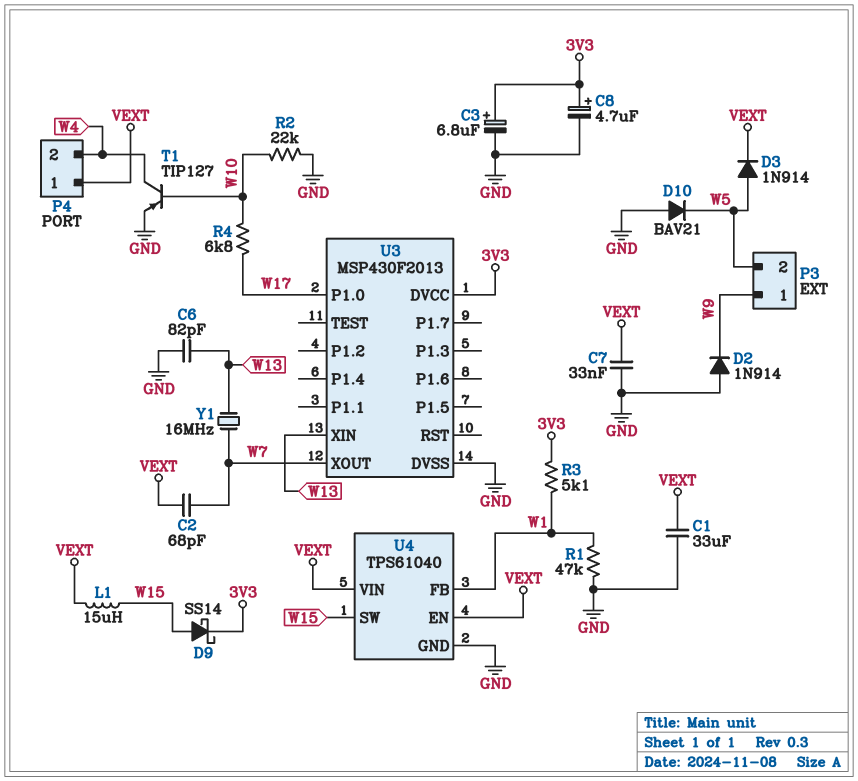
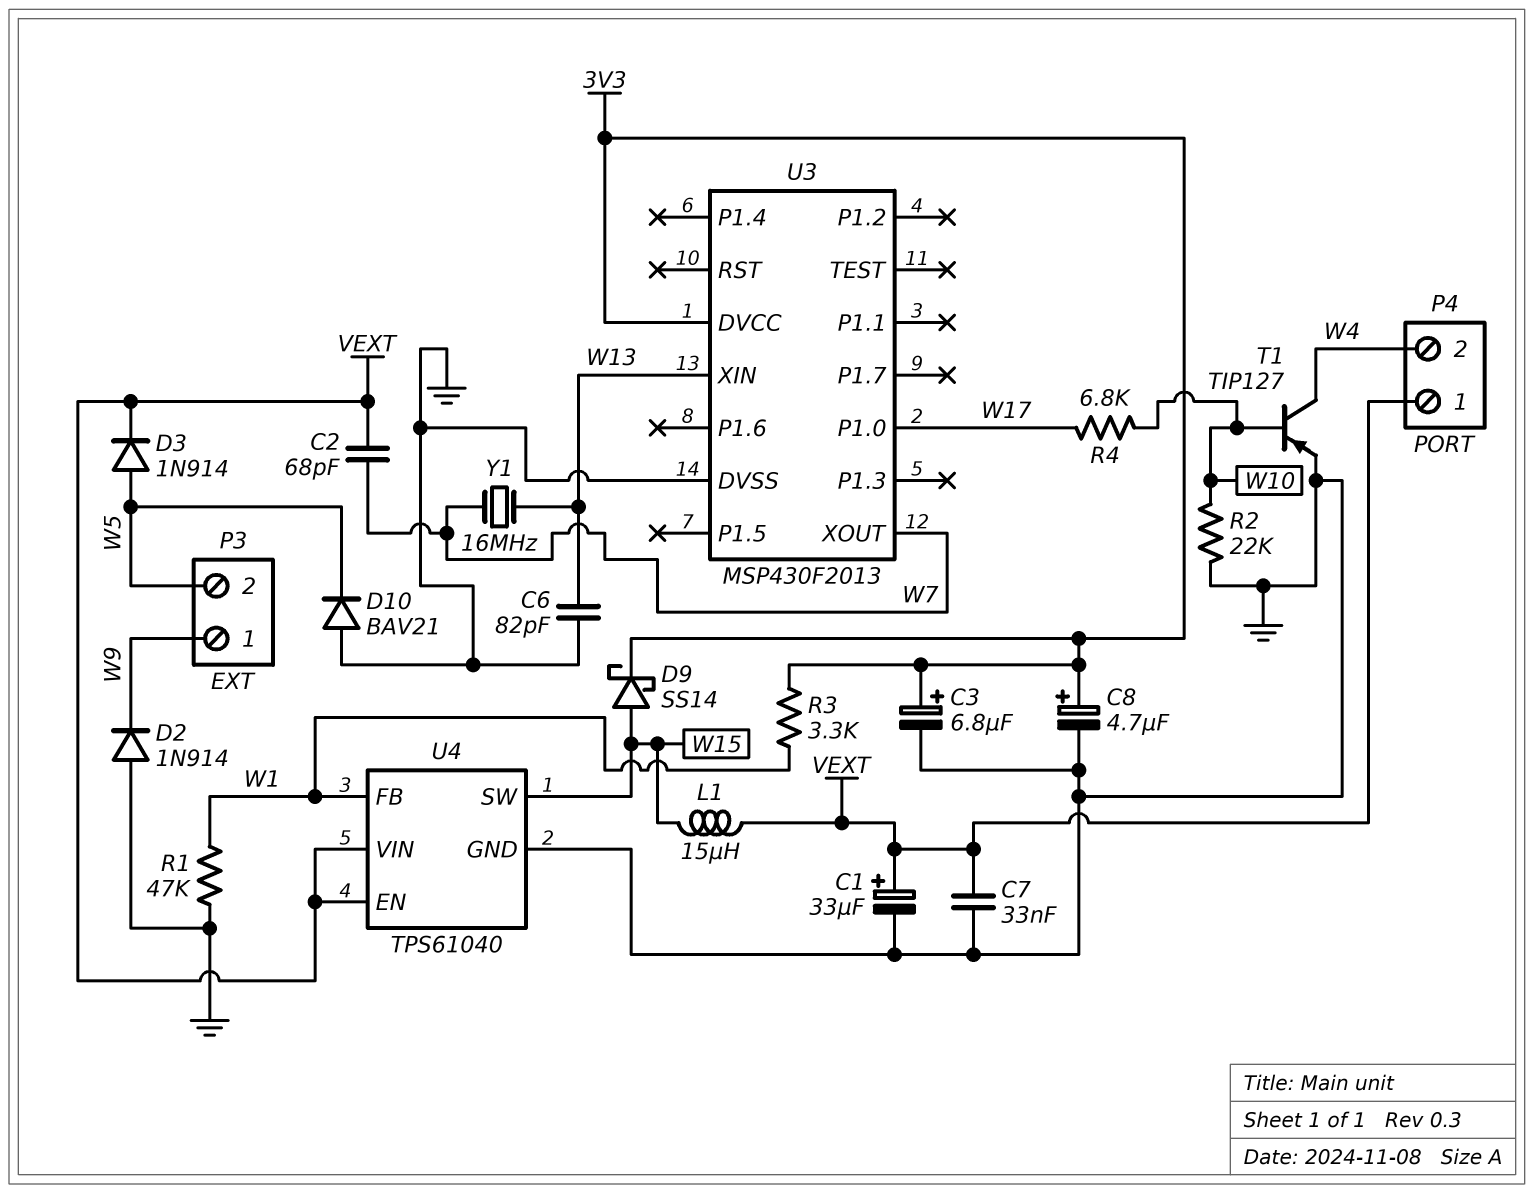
C1: 33uF (GND, VEXT) -> 33uF (plus VEXT, minus GND)
R3: 5.1k (3V3, W1) -> 3.3k (3V3, W1)

